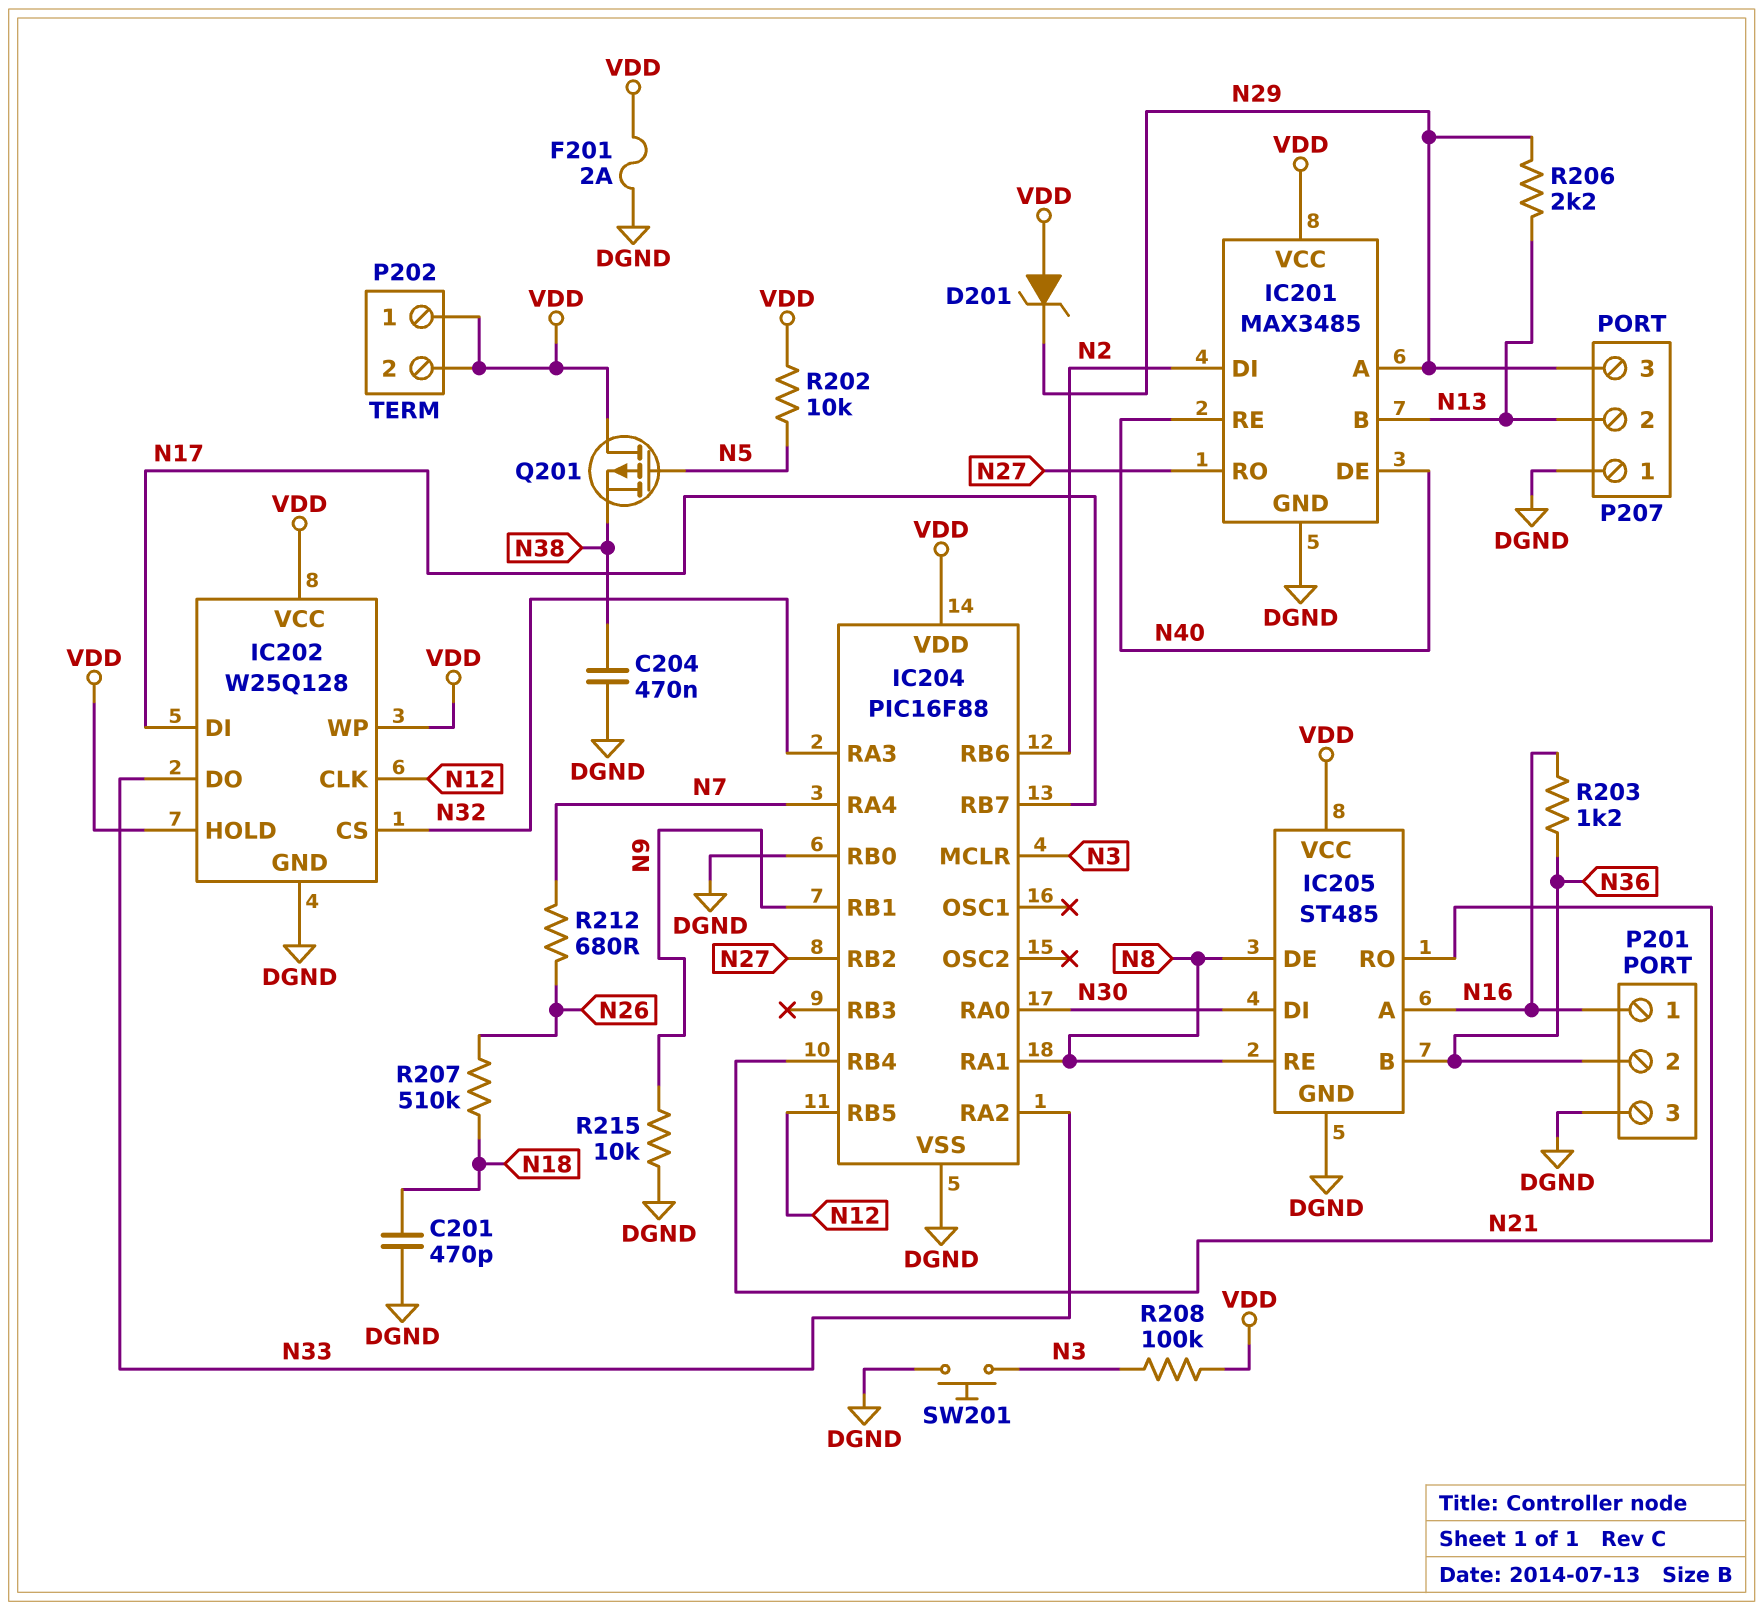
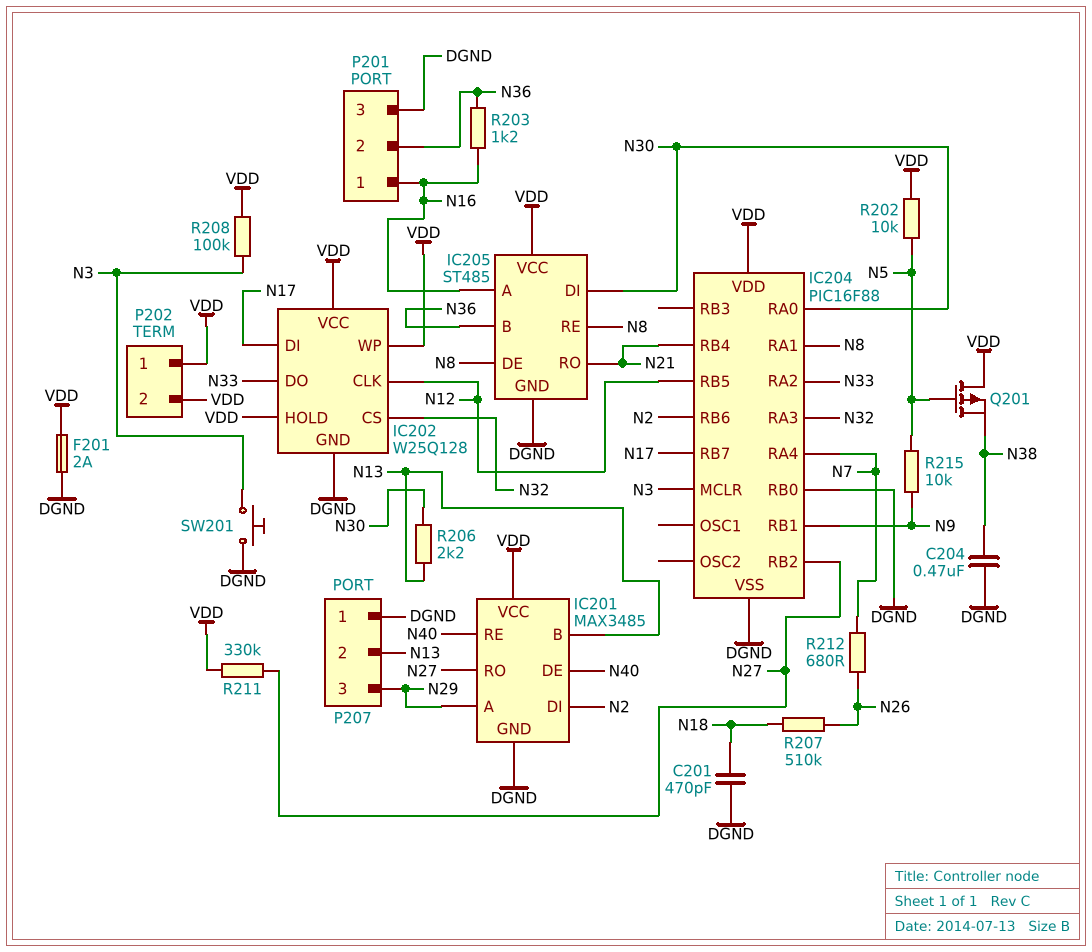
D201: zener (A VDD, K N29) -> none
R206: 2.2k (N13, N29) -> 2.2k (N13, N30)
R211: none -> 330k (N27, VDD)
R215: 10k (DGND, N9) -> 10k (N5, N9)

